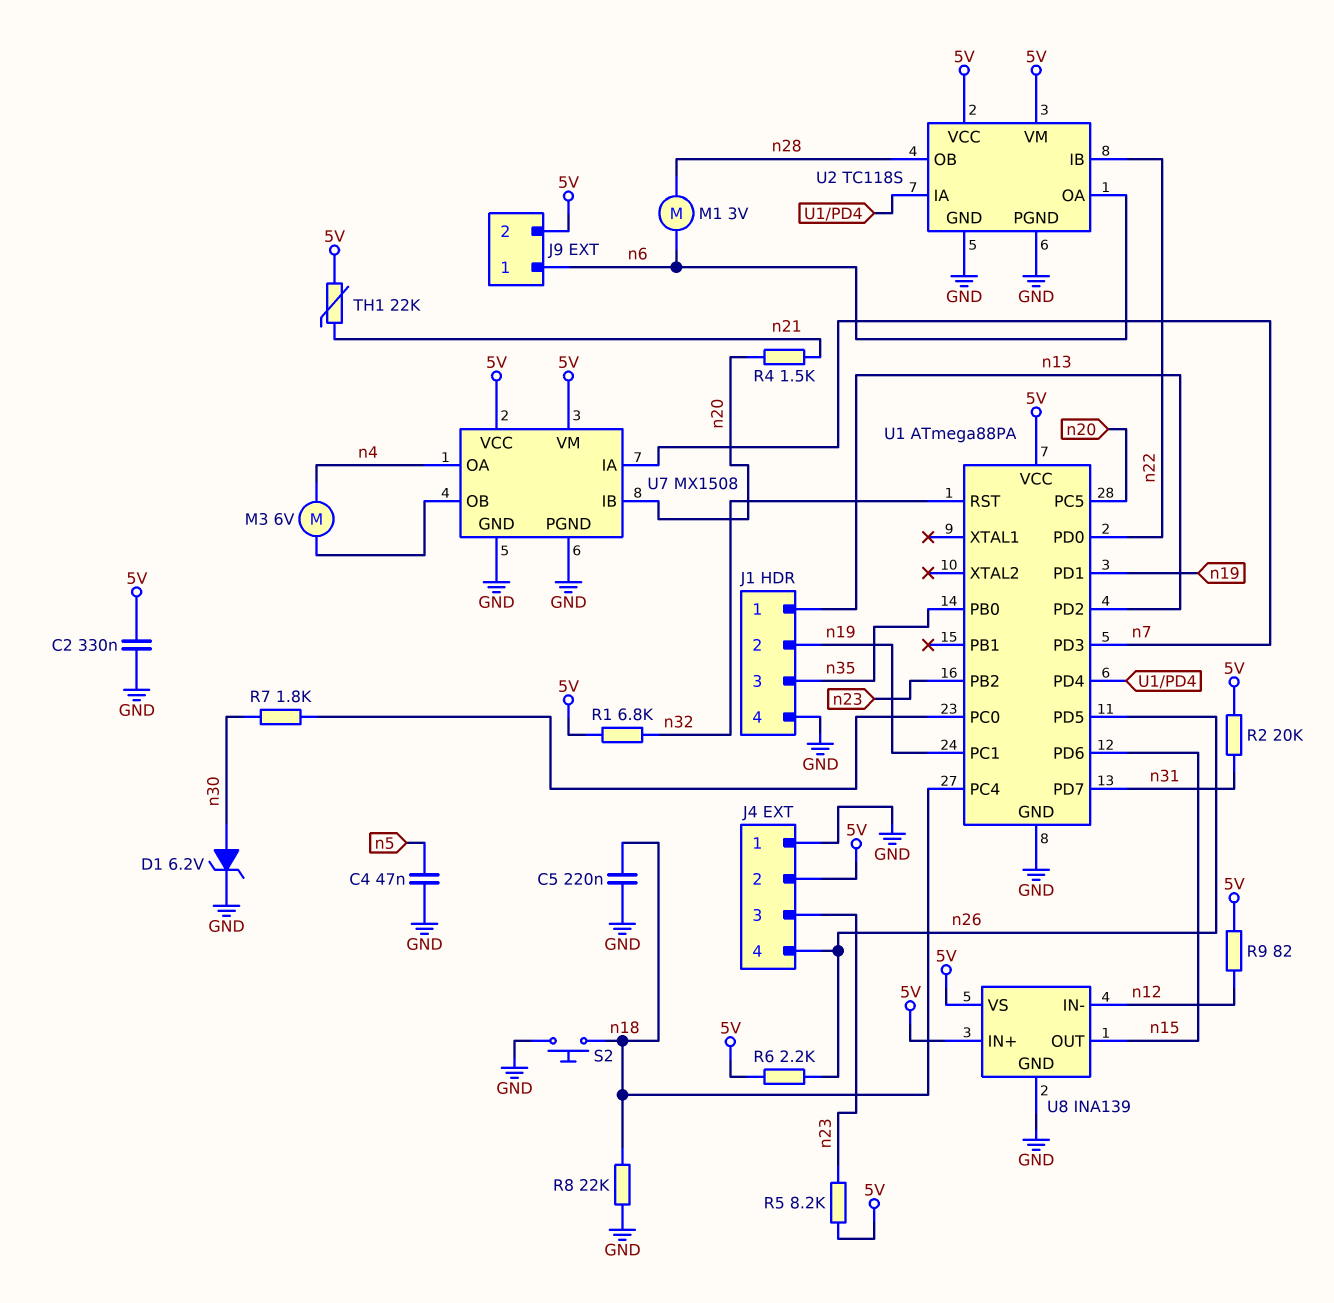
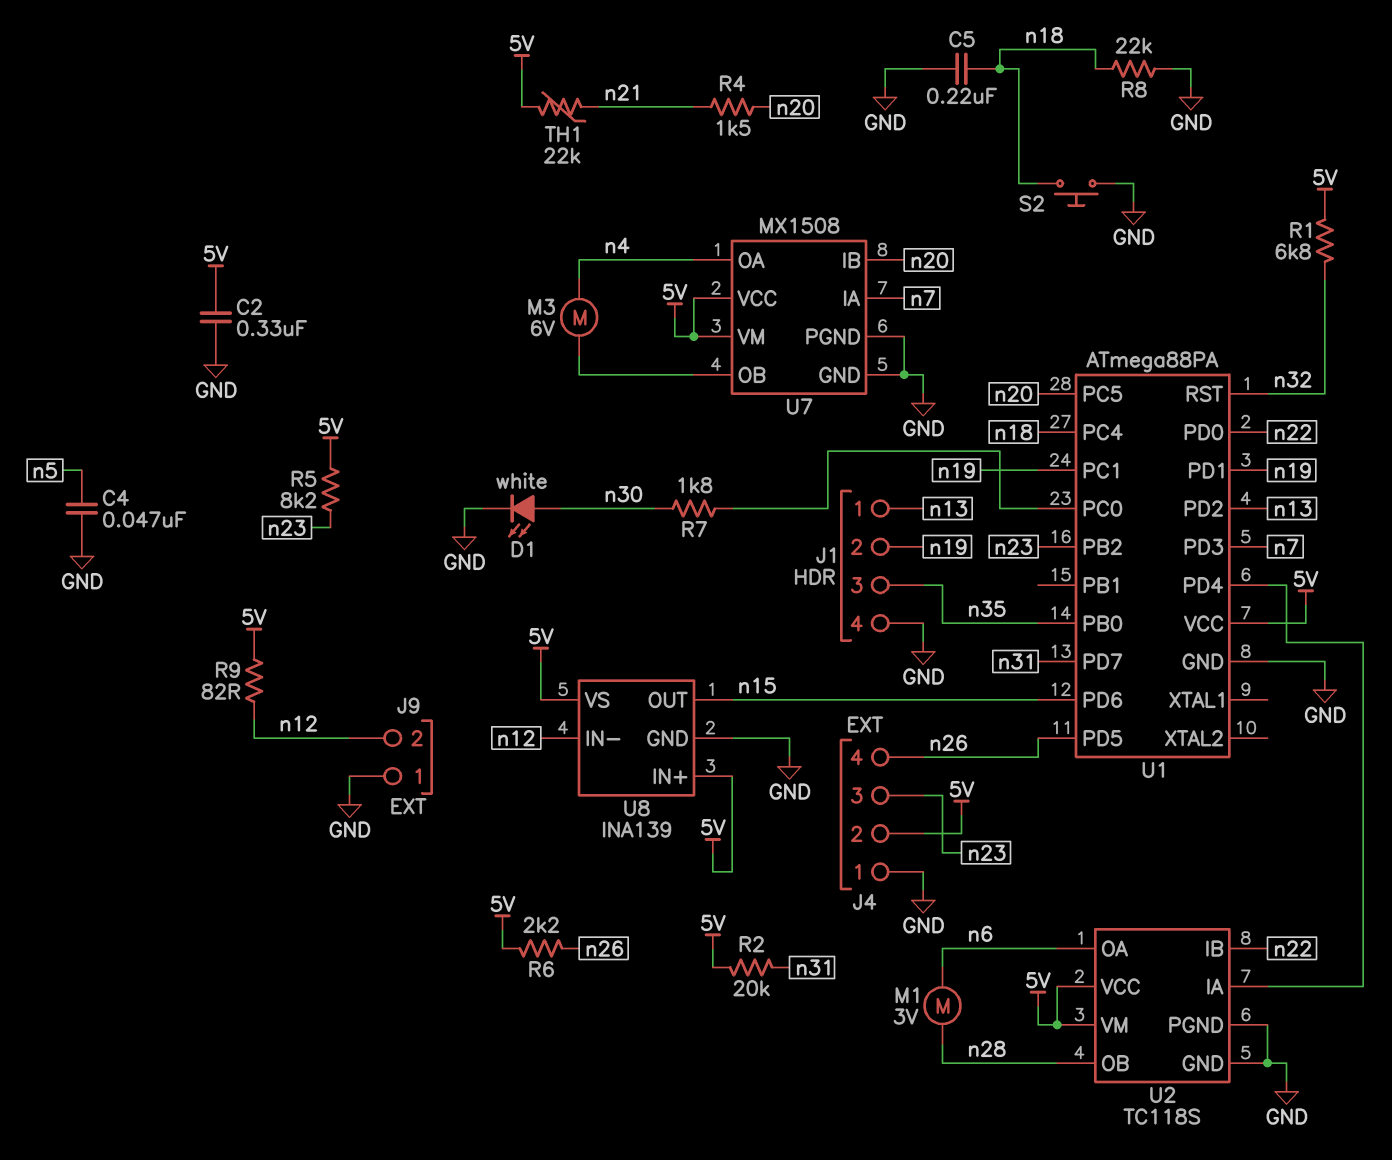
D1: zener 6.2V (A n30, K GND) -> LED white (A n30, K GND)
J9 pin 1: n6 -> GND
J9 pin 2: 5V -> n12

